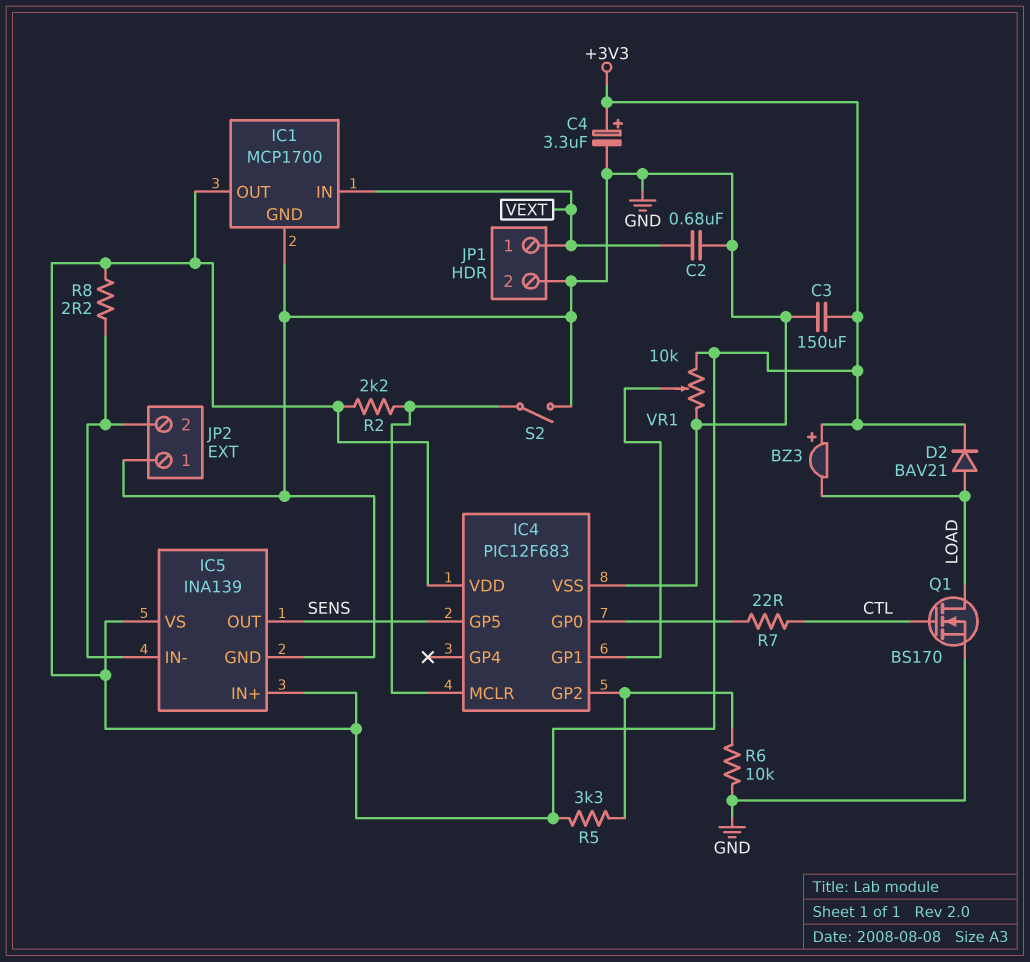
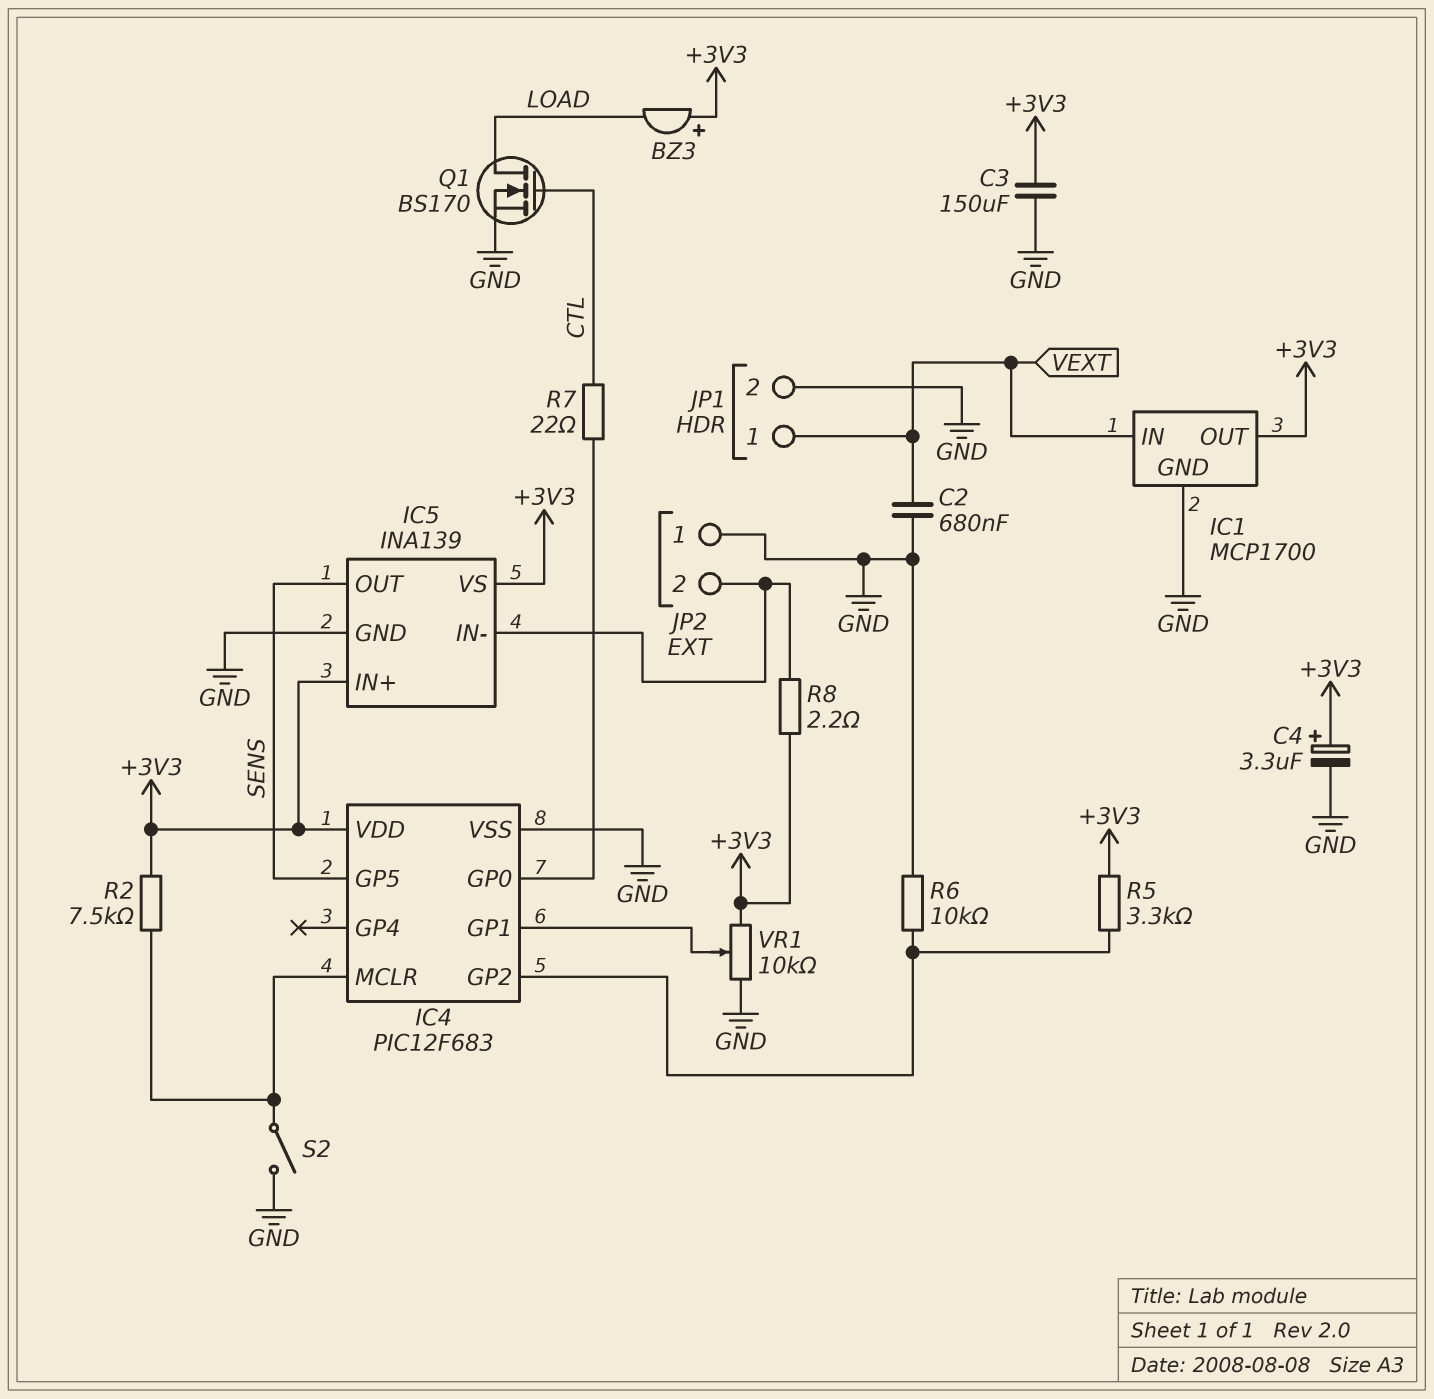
D2: diode BAV21 (A LOAD, K +3V3) -> none
R2: 2.2k (+3V3, IC4/MCLR) -> 7.5k (+3V3, IC4/MCLR)

